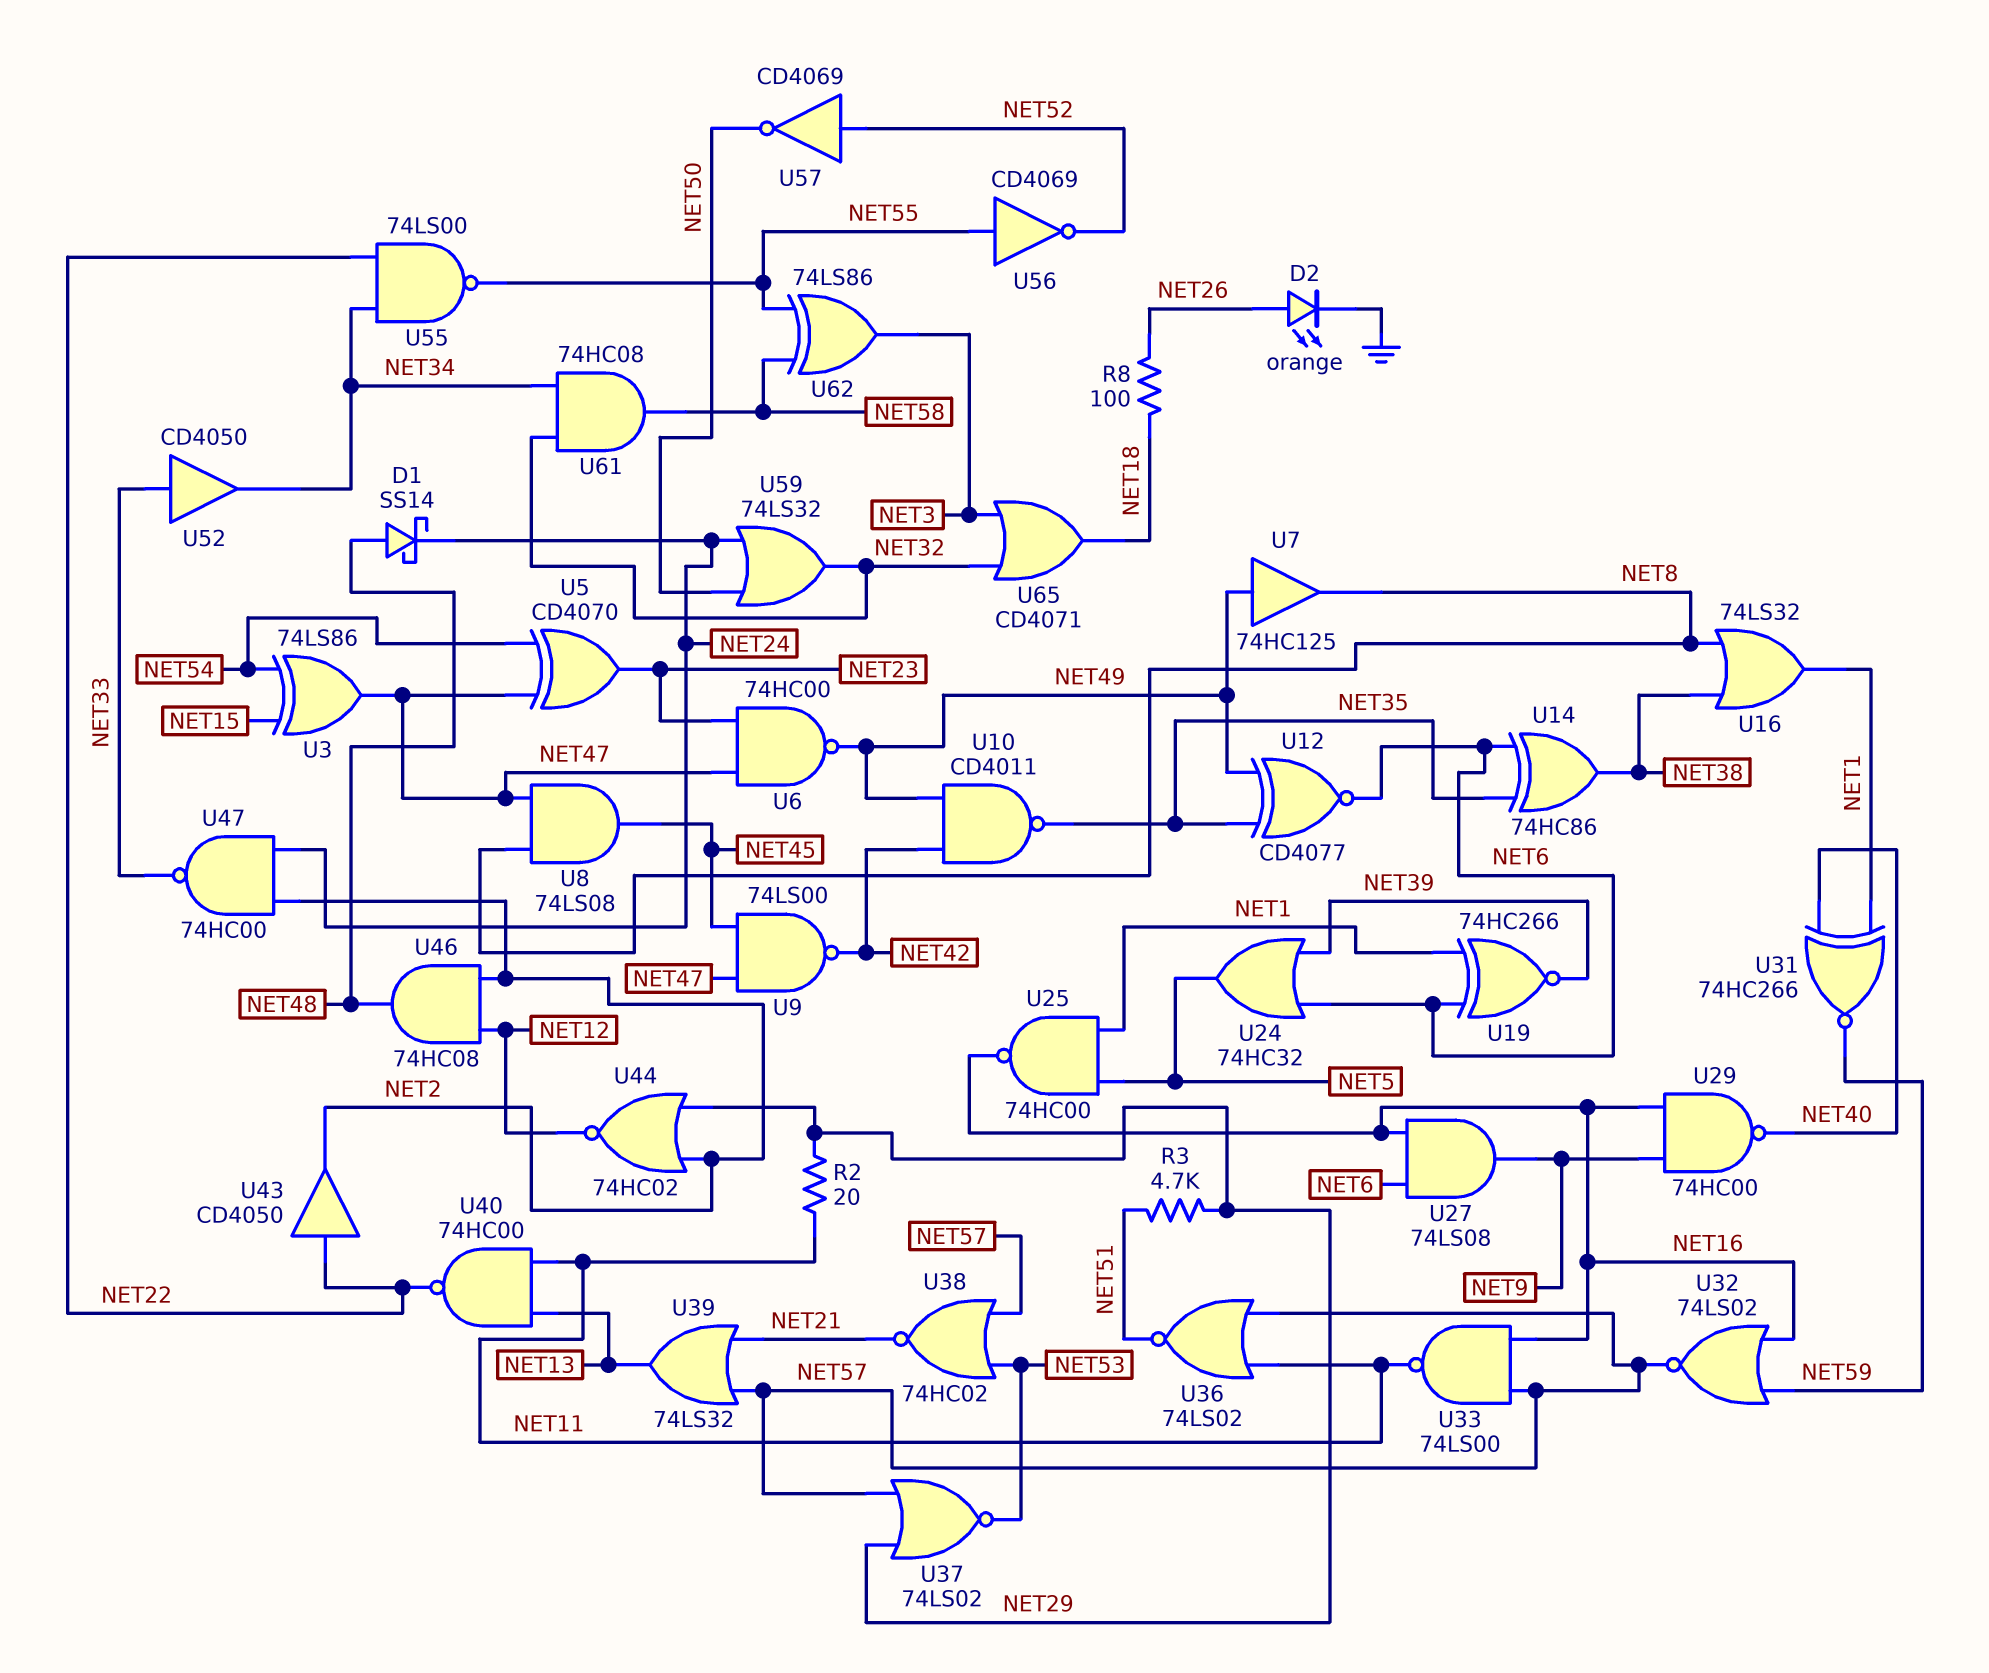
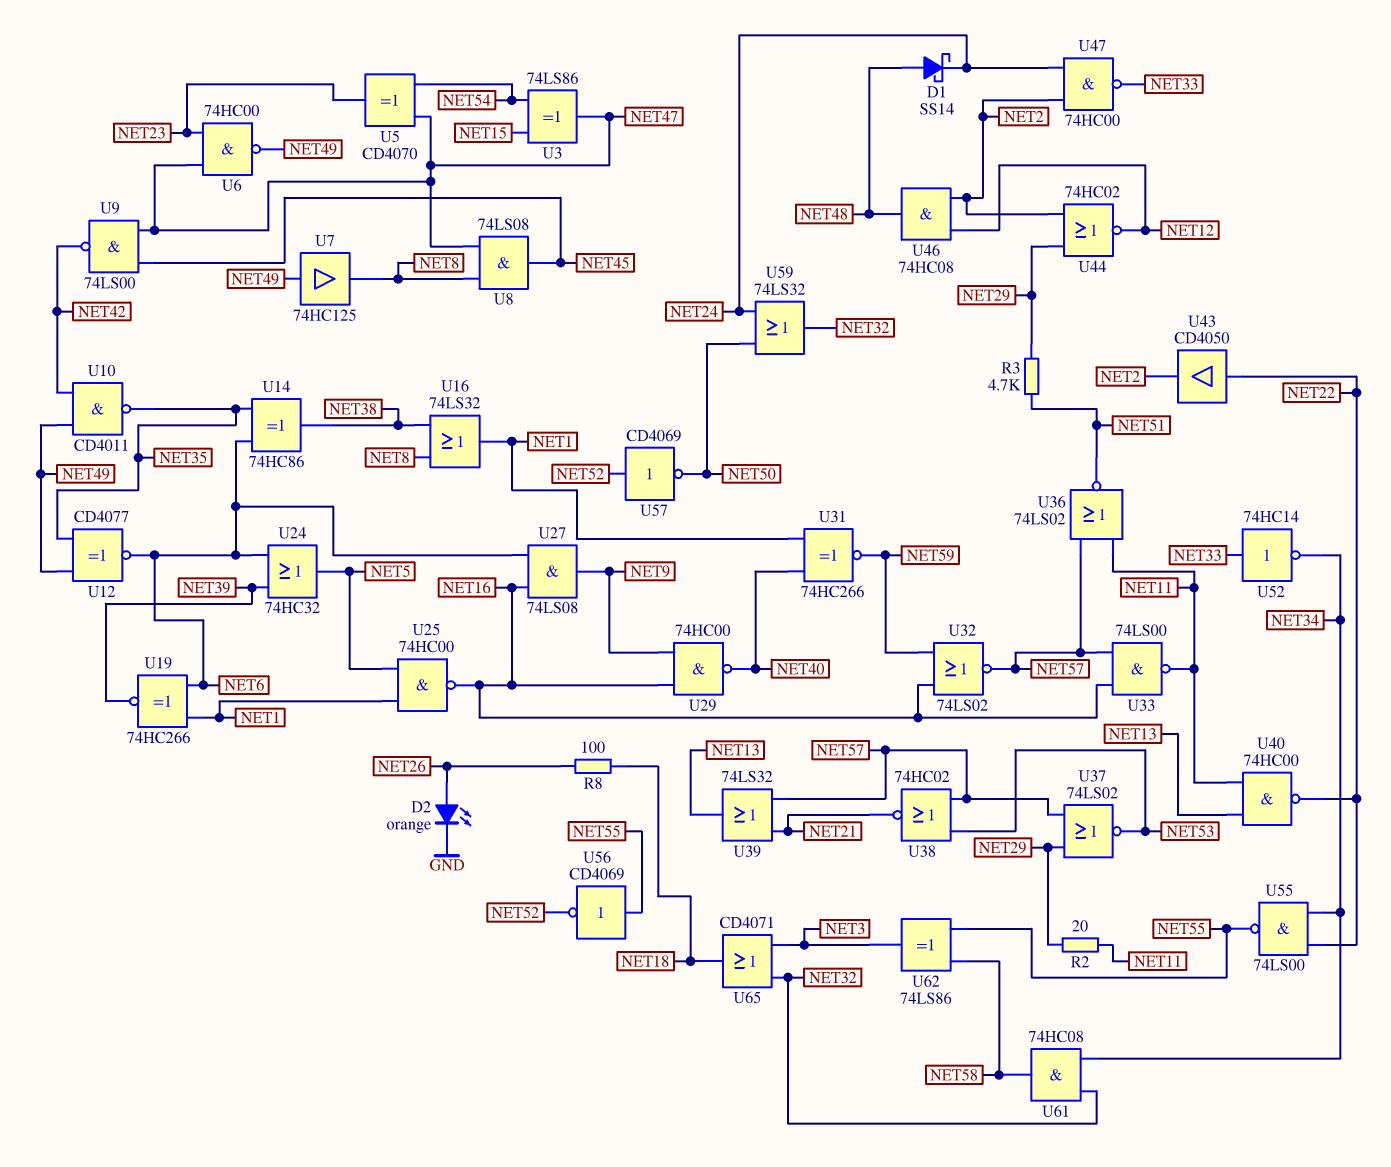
U52: buffer CD4050 (in NET33, out NET34) -> NOT 74HC14 (in NET33, out NET34)

